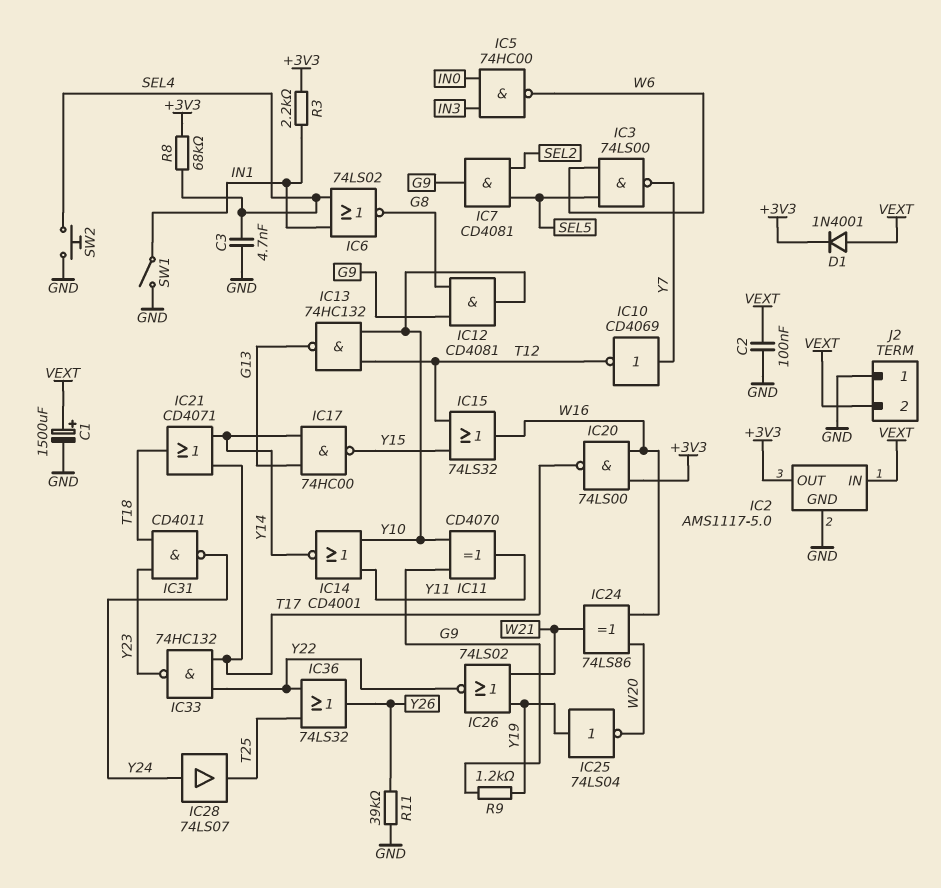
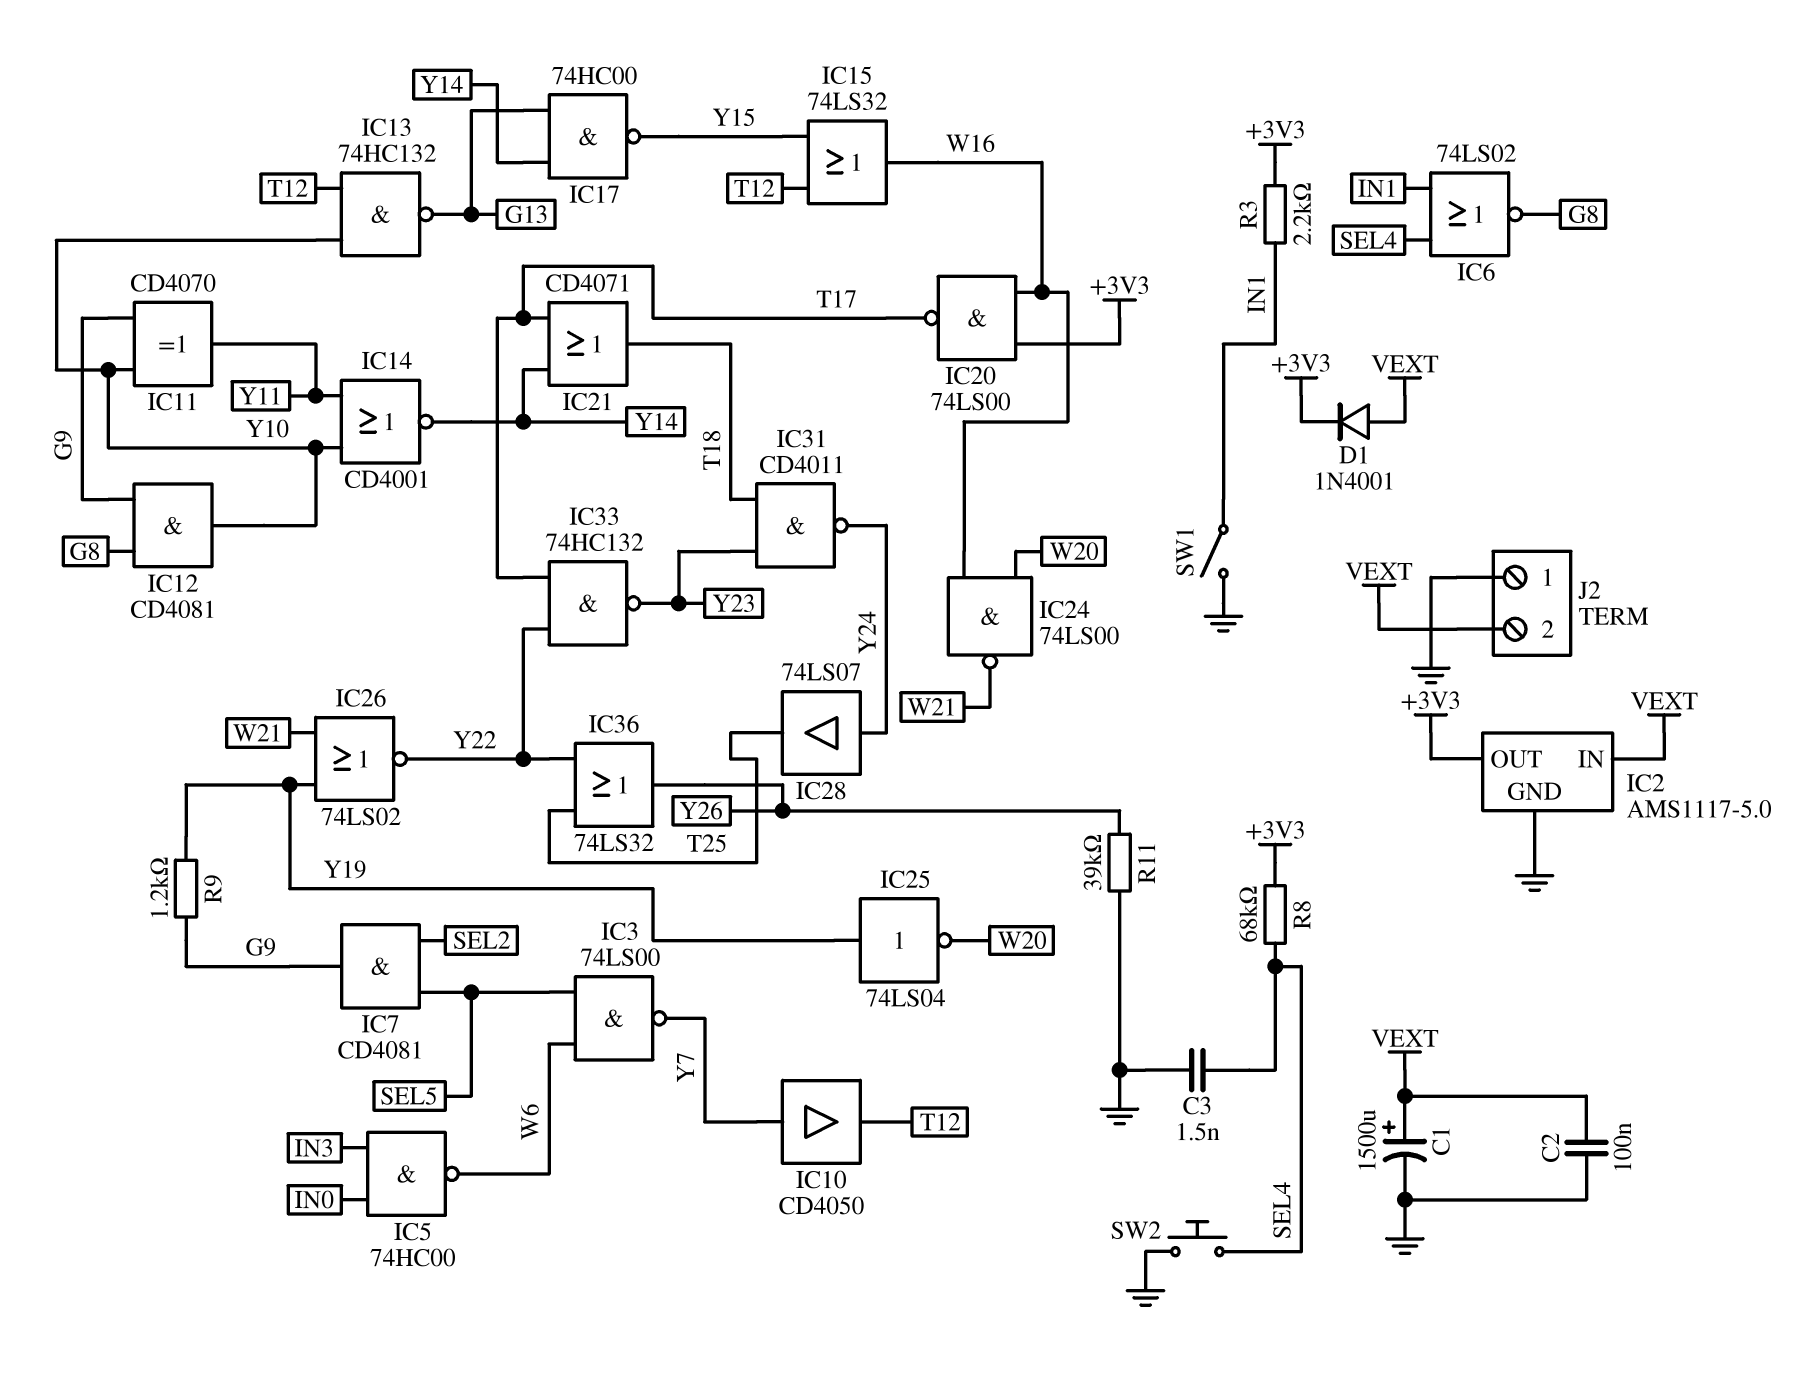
C3: 4.7nF (GND, SEL4) -> 1.5nF (GND, SEL4)
IC10: NOT CD4069 (in Y7, out T12) -> buffer CD4050 (in Y7, out T12)
IC24: XOR 74LS86 (in W16, in W20, out W21) -> NAND 74LS00 (in W16, in W20, out W21)

